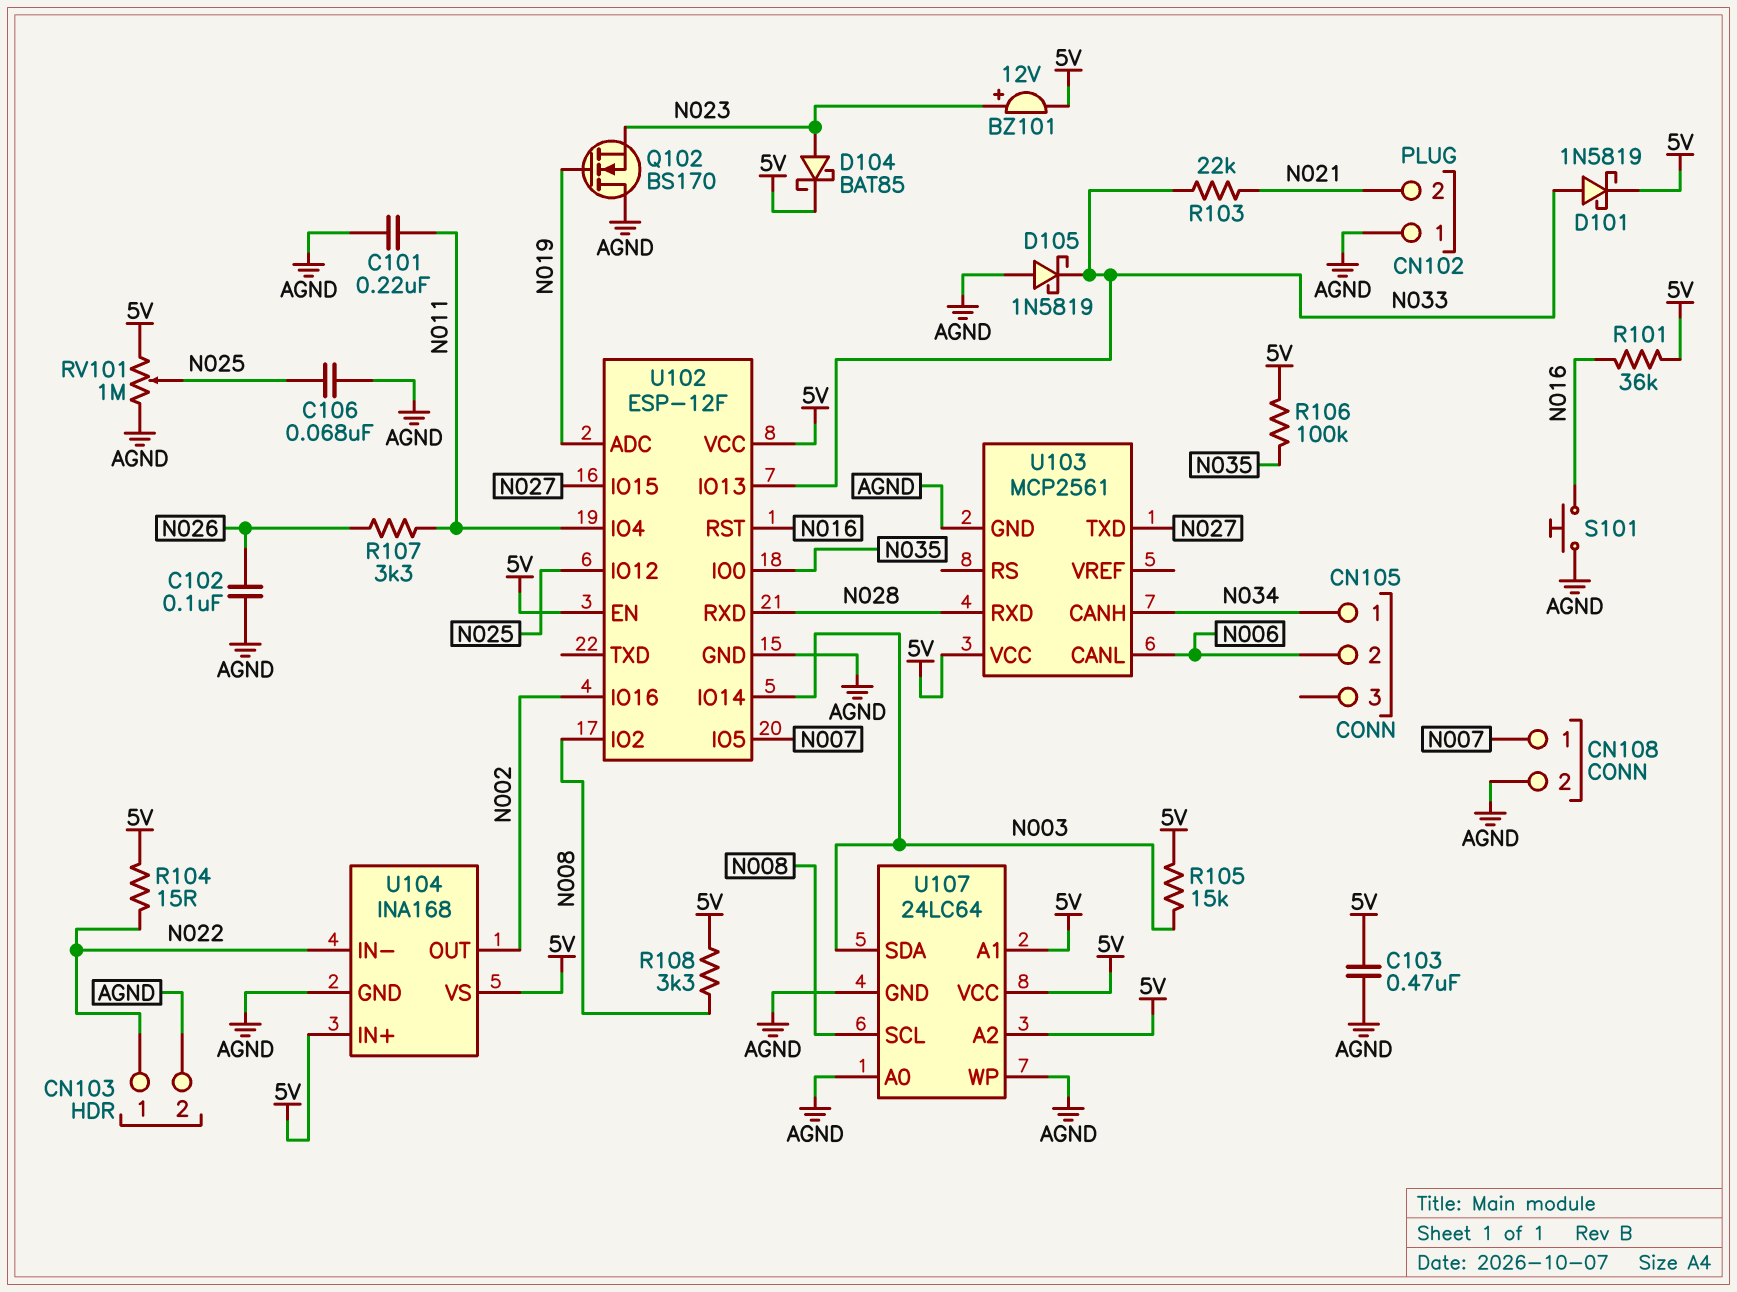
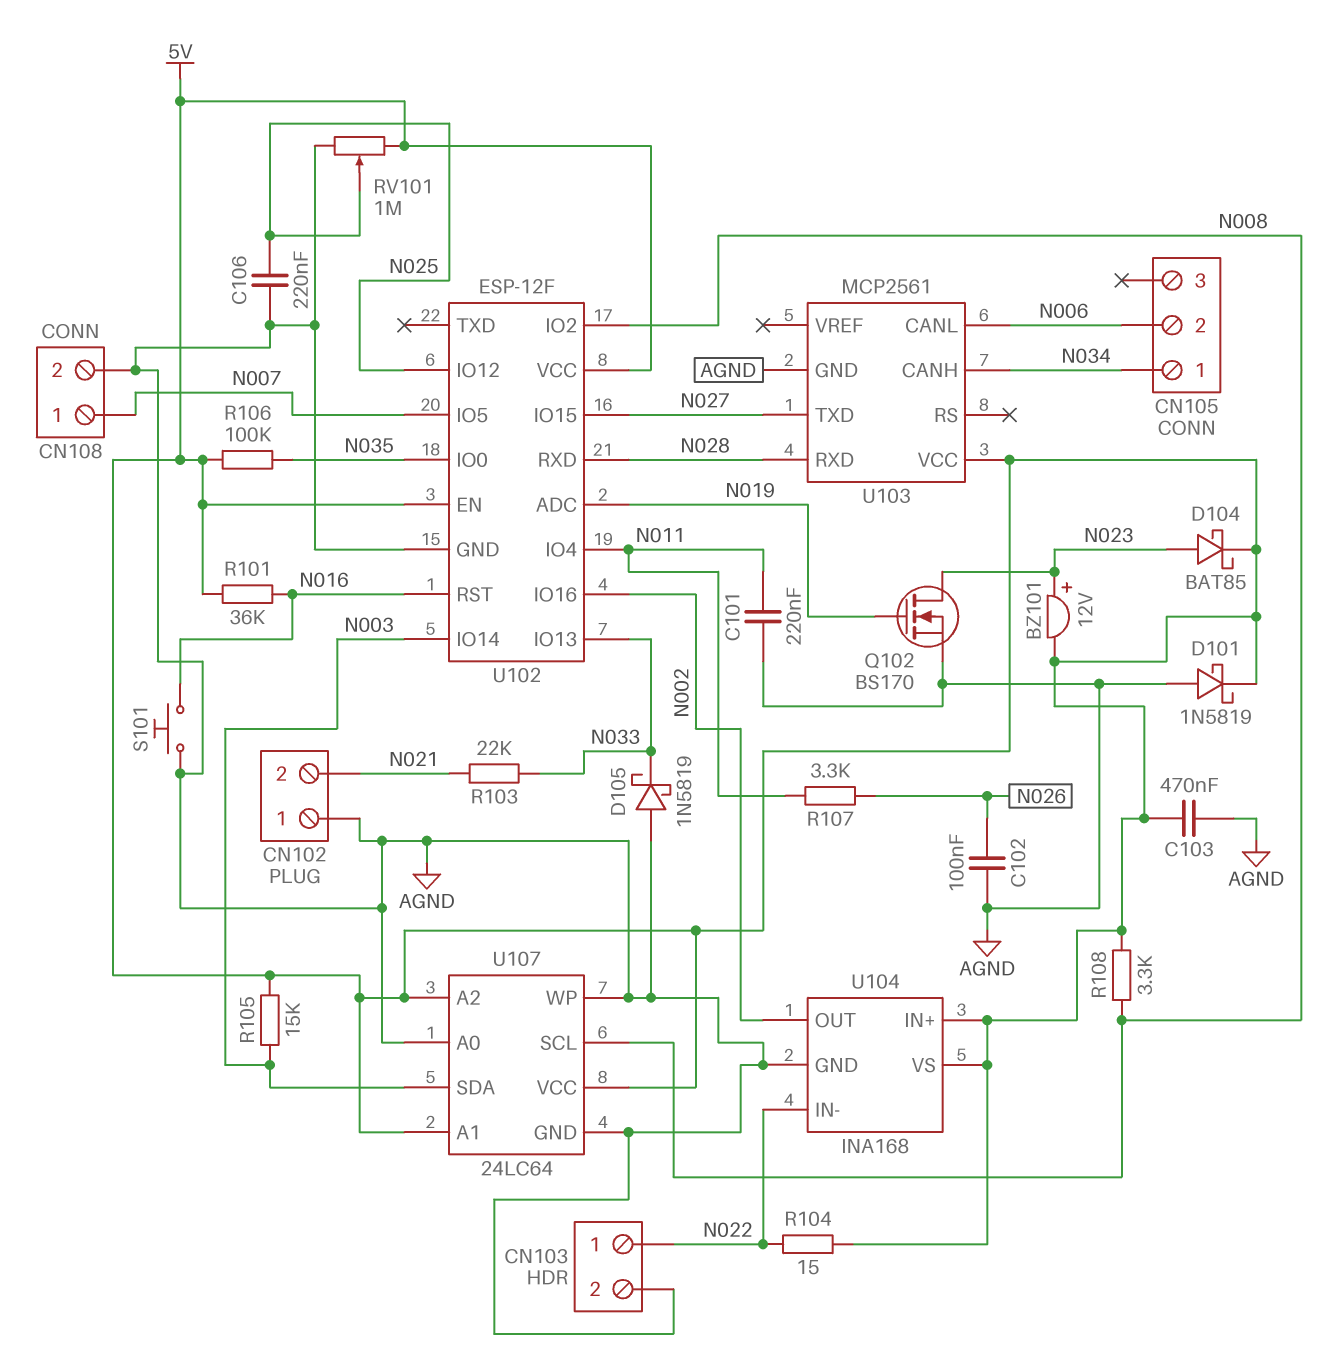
C106: 68nF (AGND, N025) -> 220nF (AGND, N025)
D101: schottky 1N5819 (A N033, K 5V) -> schottky 1N5819 (A AGND, K 5V)
Q102: NMOS BS170 (G N019, D AGND, S N023) -> NMOS BS170 (G N019, D N023, S AGND)

